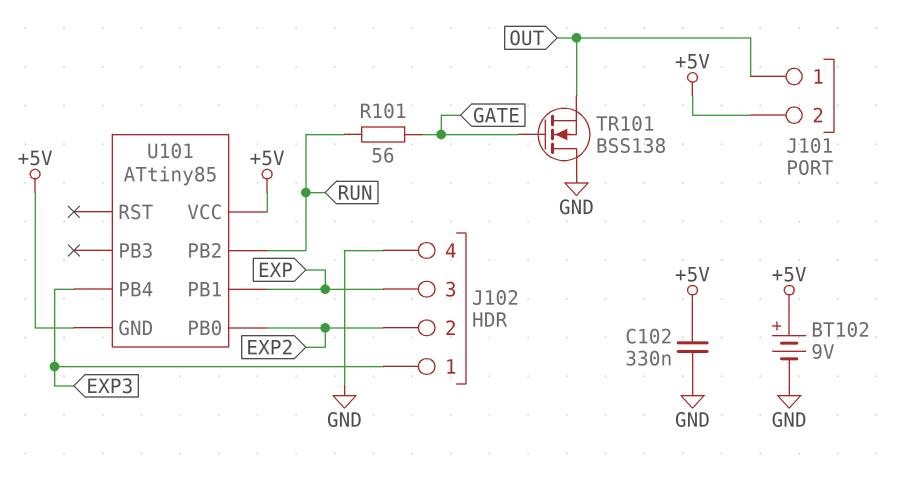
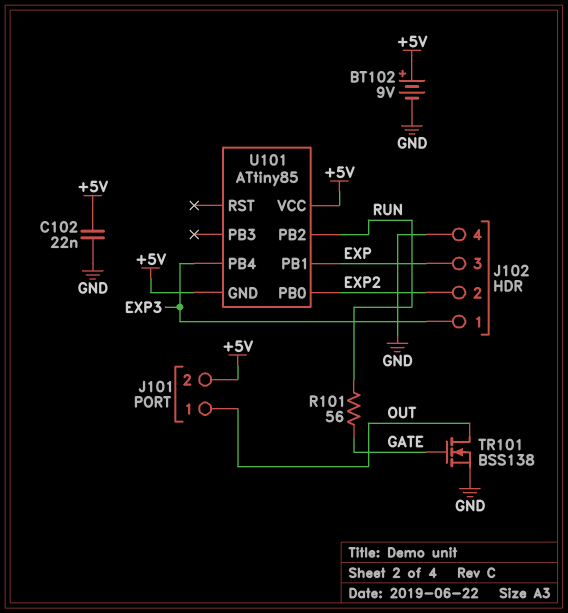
C102: 330nF (+5V, GND) -> 22nF (+5V, GND)
TR101: NMOS BSS138 (G GATE, D GND, S OUT) -> NMOS BSS138 (G GATE, D OUT, S GND)

